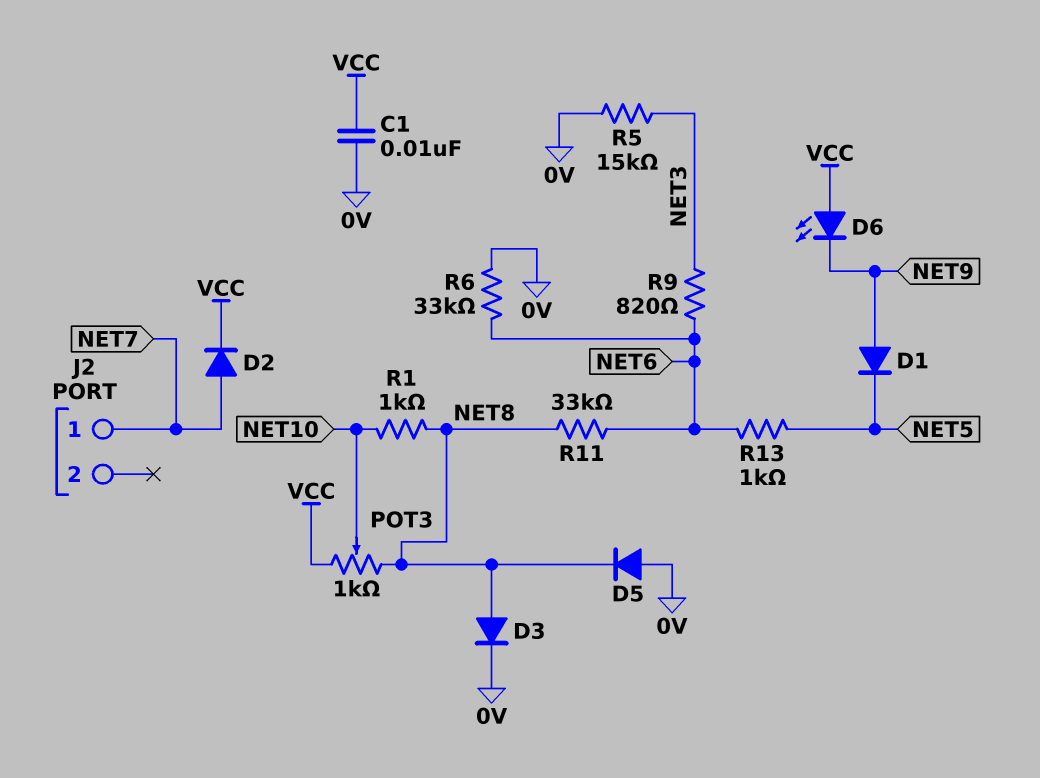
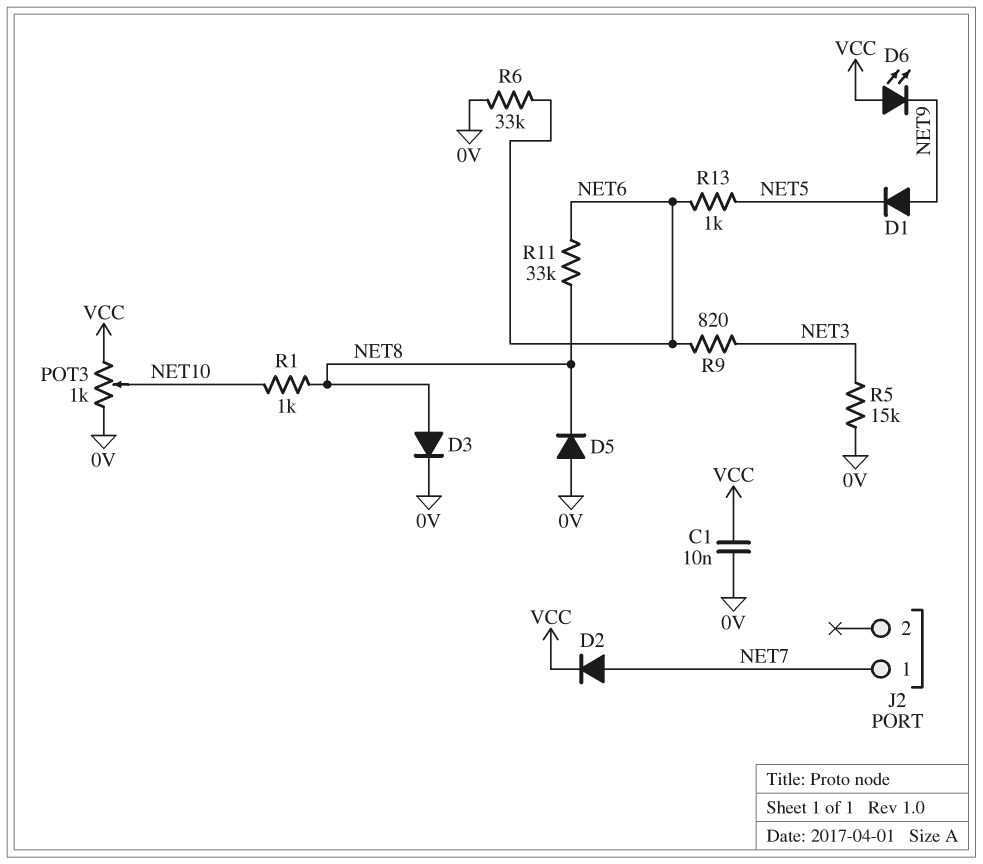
POT3: 1k (NET8, VCC, wiper NET10) -> 1k (0V, VCC, wiper NET10)

